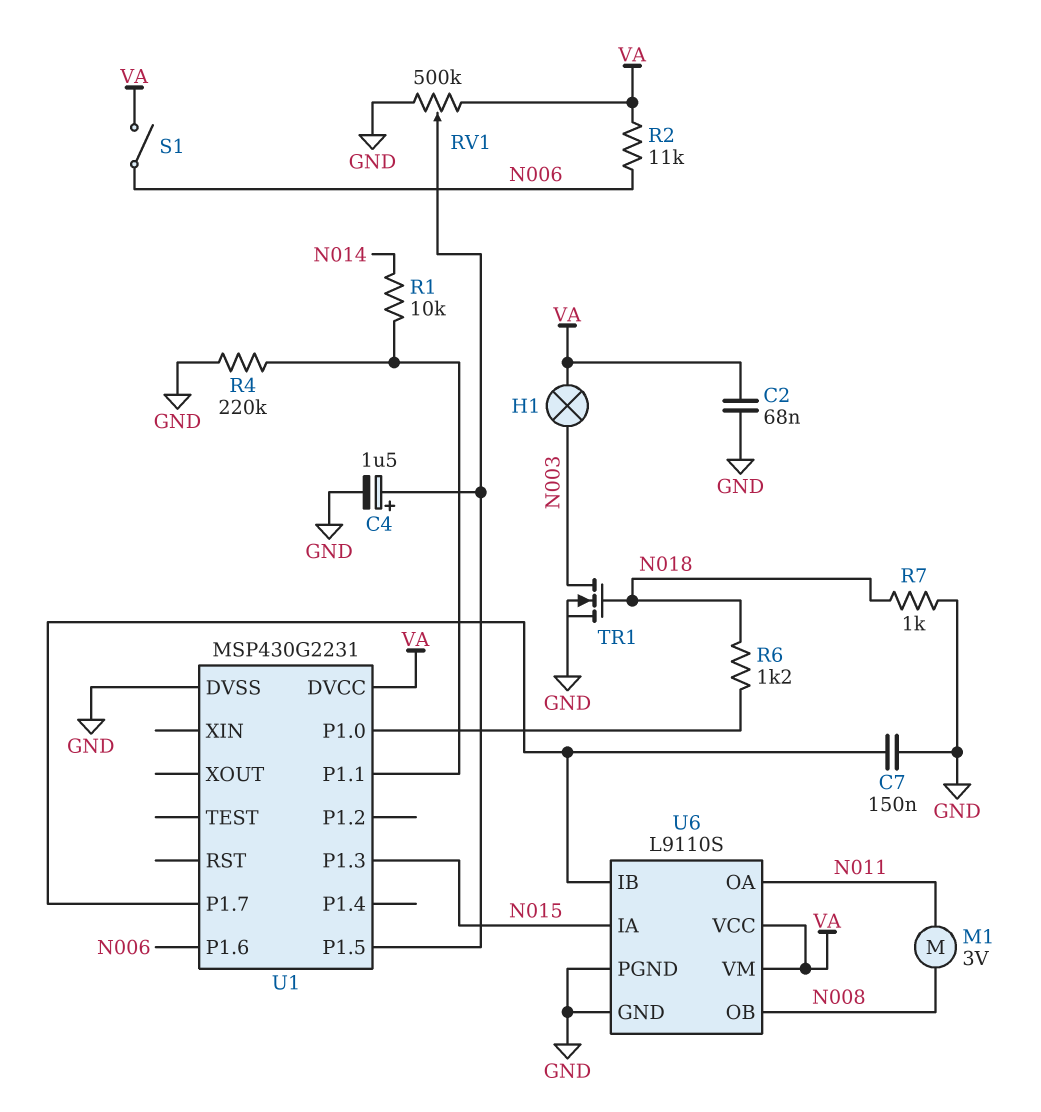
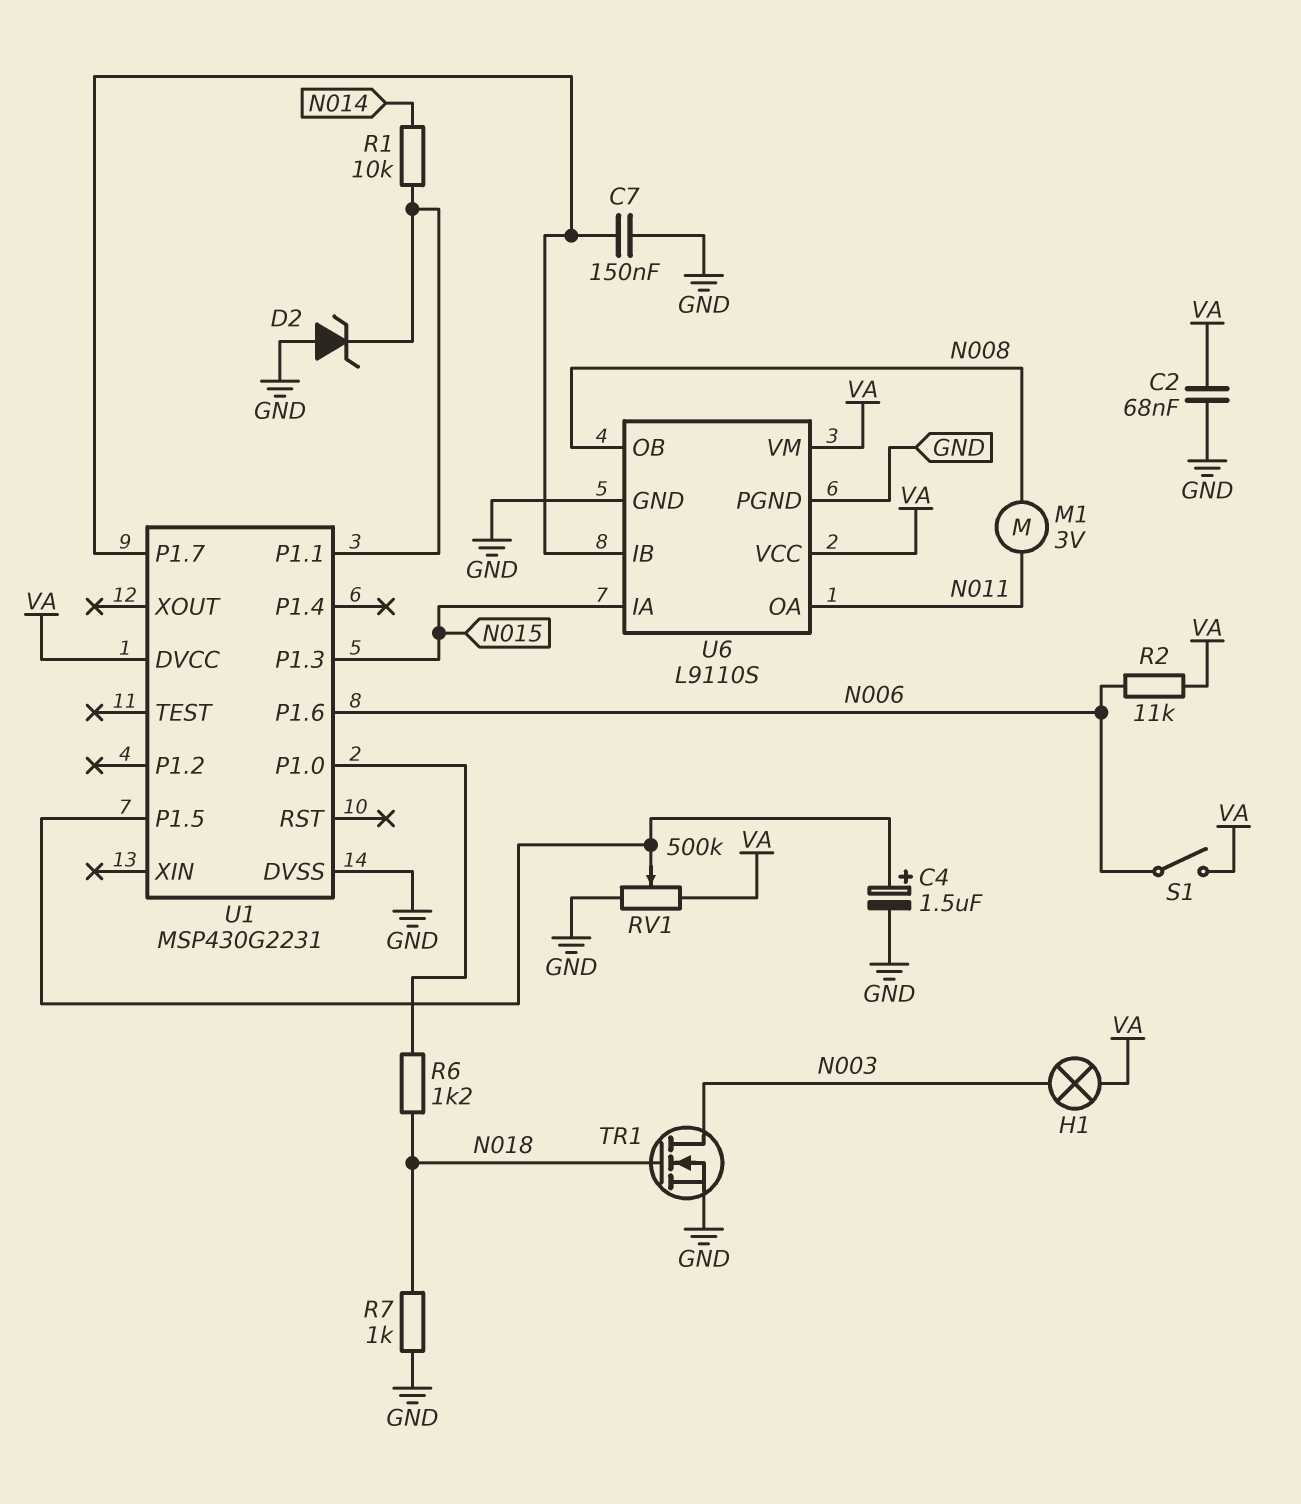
D2: none -> zener (A GND, K U1/P1.1)
R4: 220k (GND, U1/P1.1) -> none

